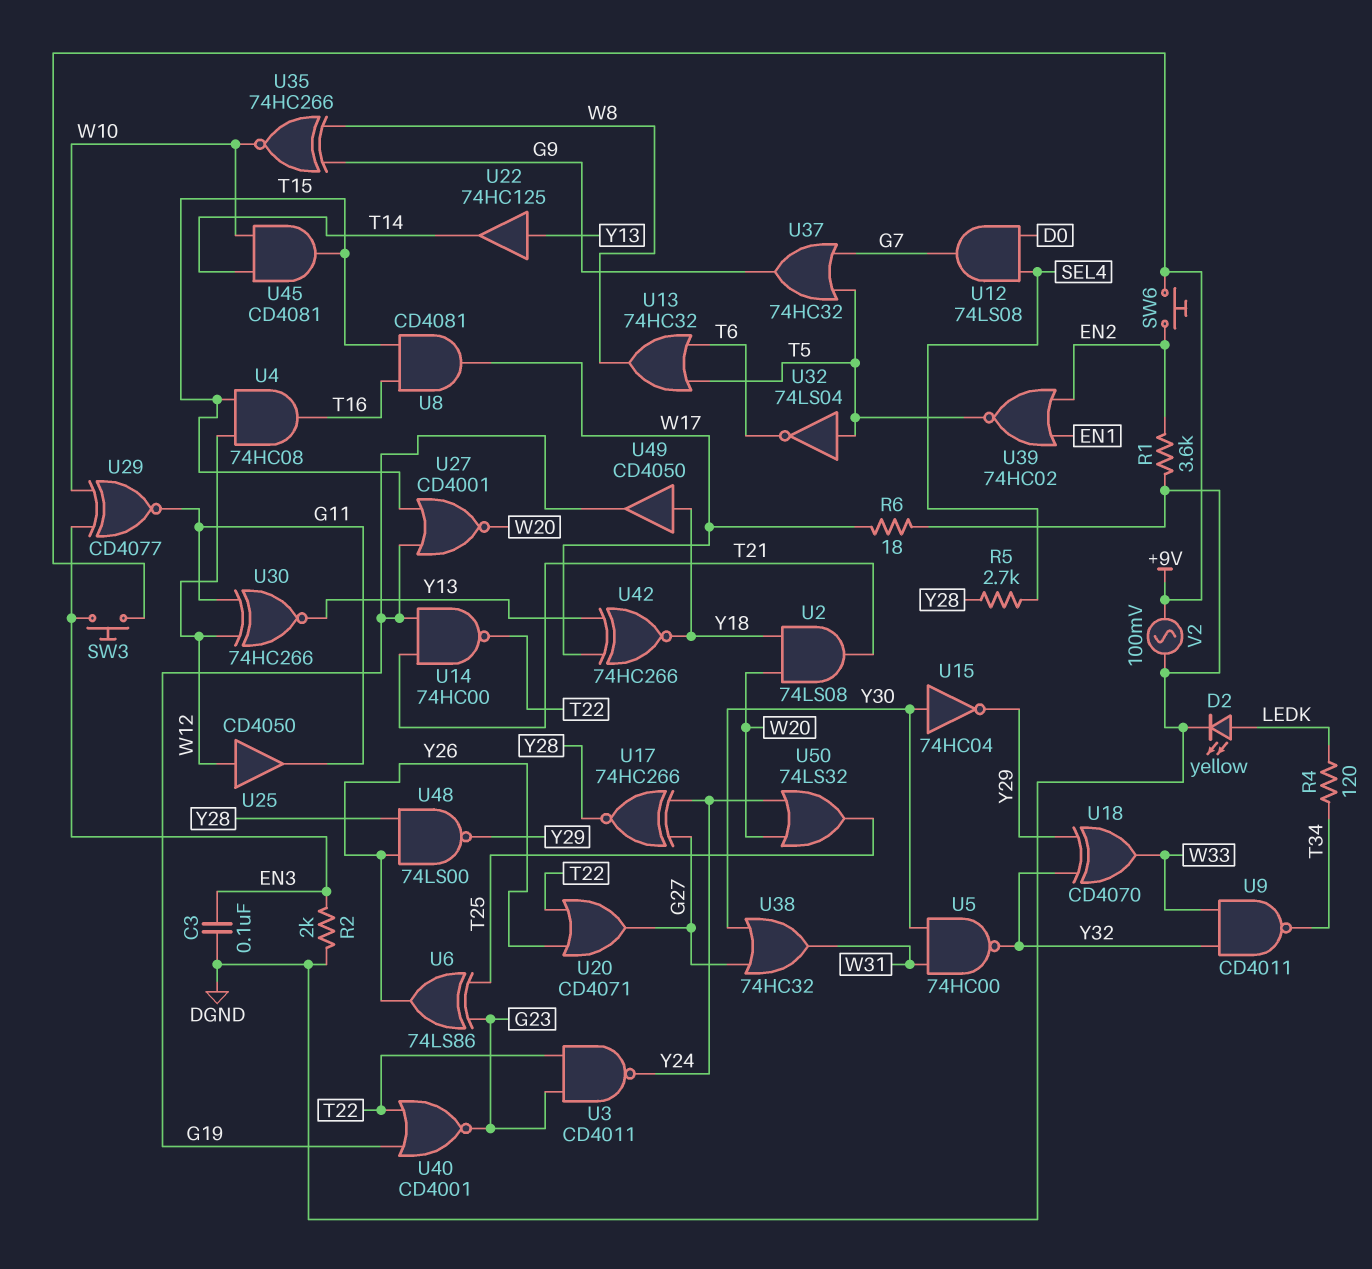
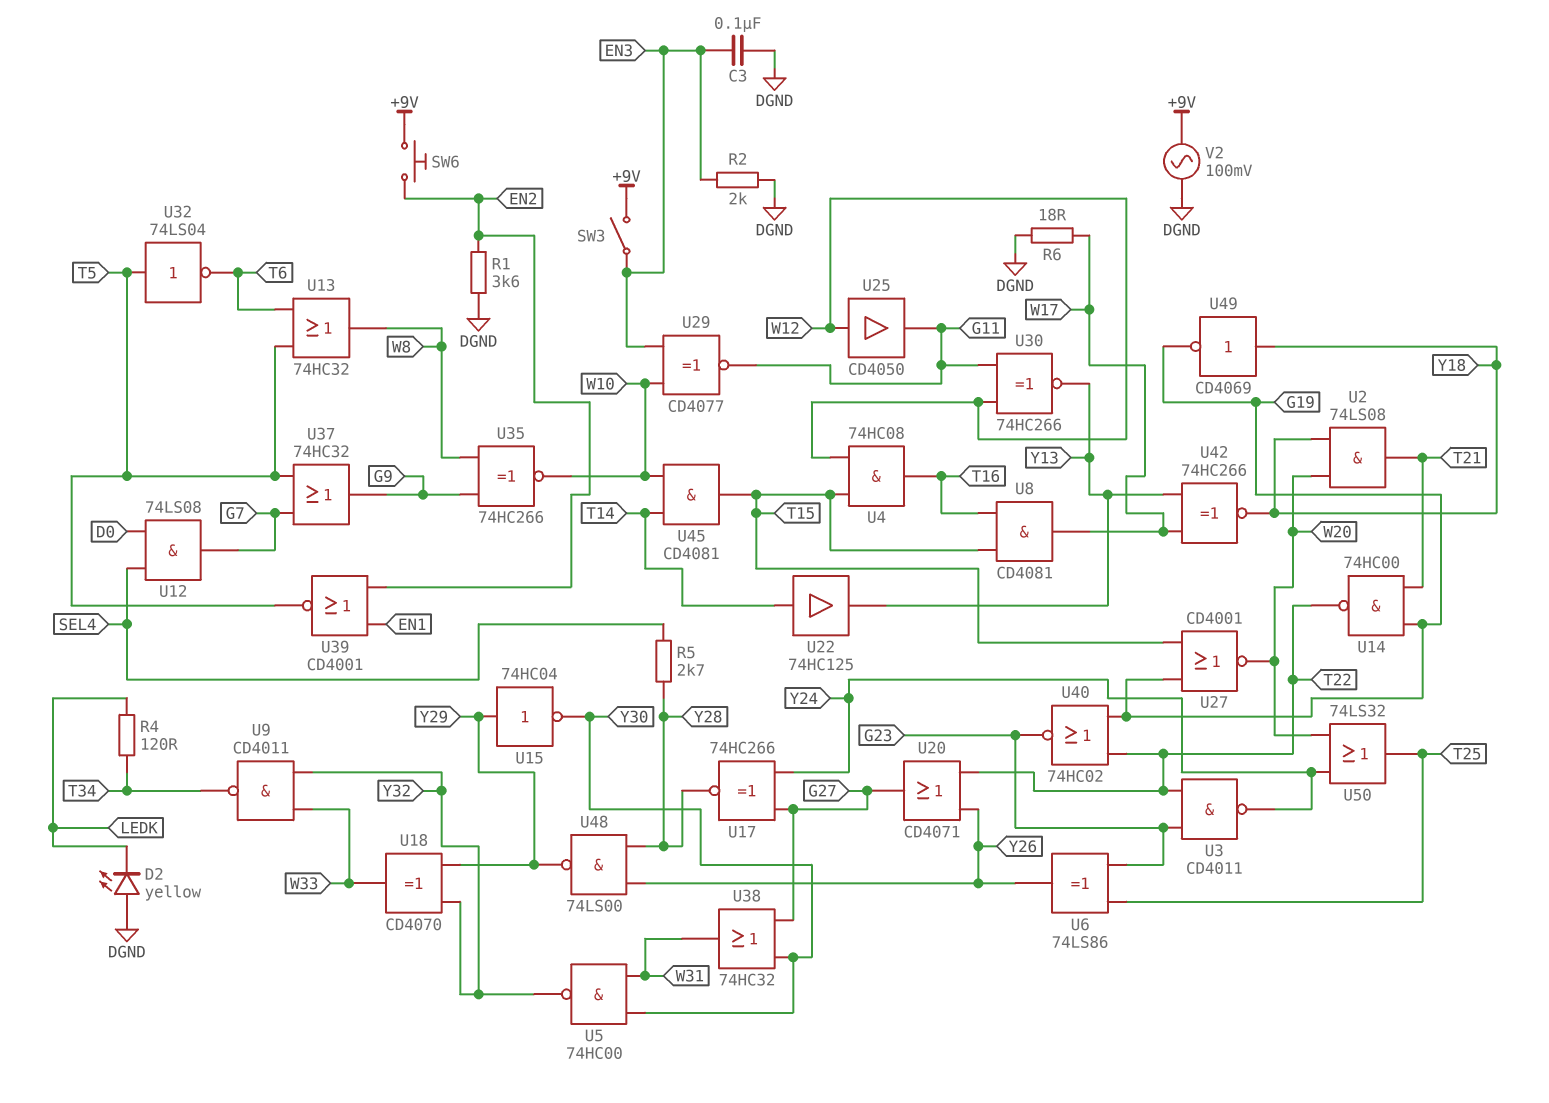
D2: LED yellow (A LEDK, K DGND) -> LED yellow (A DGND, K LEDK)
SW3: button (+9V, EN3) -> switch (+9V, EN3)
U15: NOT 74HC04 (in Y30, out Y29) -> NOT 74HC04 (in Y29, out Y30)
U22: buffer 74HC125 (in Y13, out T14) -> buffer 74HC125 (in T14, out Y13)
U39: NOR 74HC02 (in EN1, in EN2, out T5) -> NOR CD4001 (in EN1, in EN2, out T5)
U40: NOR CD4001 (in G19, in T22, out G23) -> NOR 74HC02 (in G19, in T22, out G23)
U49: buffer CD4050 (in Y18, out G19) -> NOT CD4069 (in Y18, out G19)

